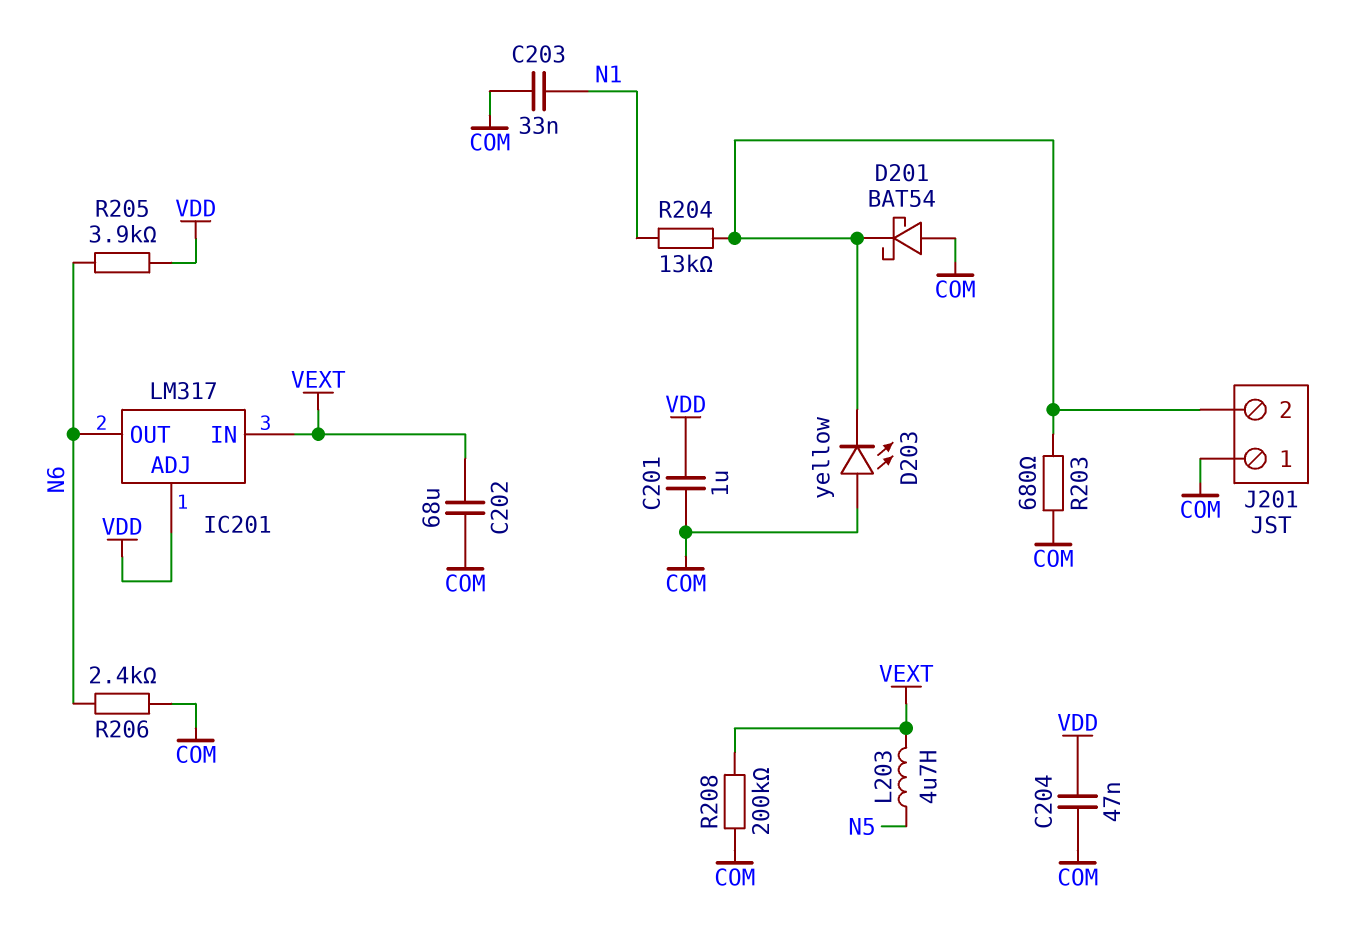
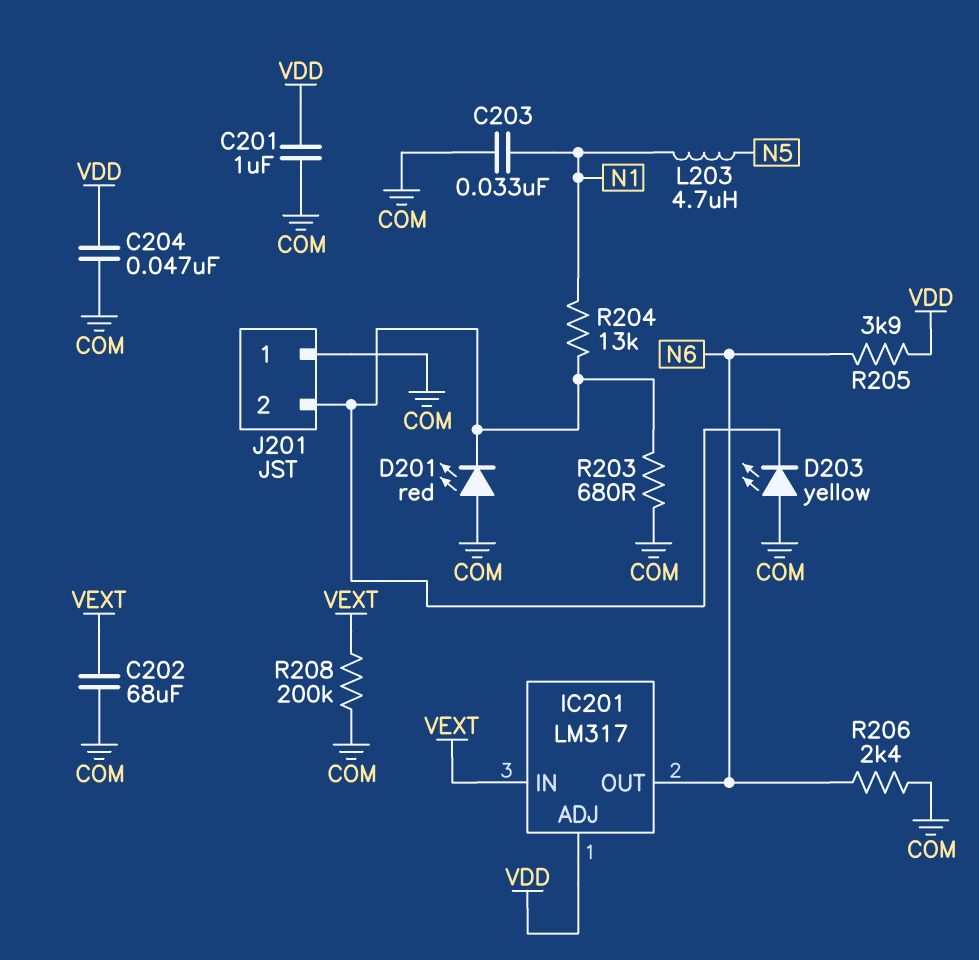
D201: schottky BAT54 (A COM, K J201/2) -> LED red (A COM, K J201/2)
L203: 4.7uH (N5, VEXT) -> 4.7uH (N1, N5)

